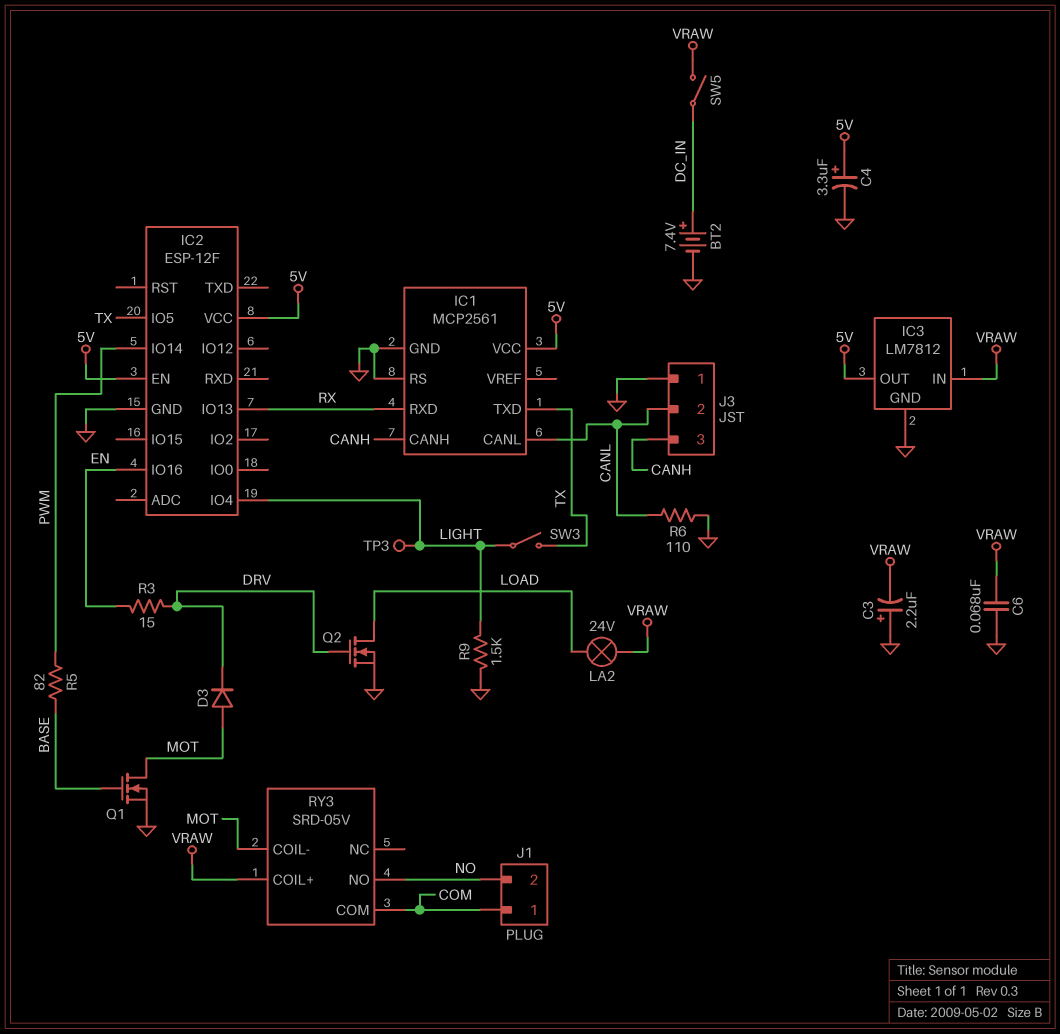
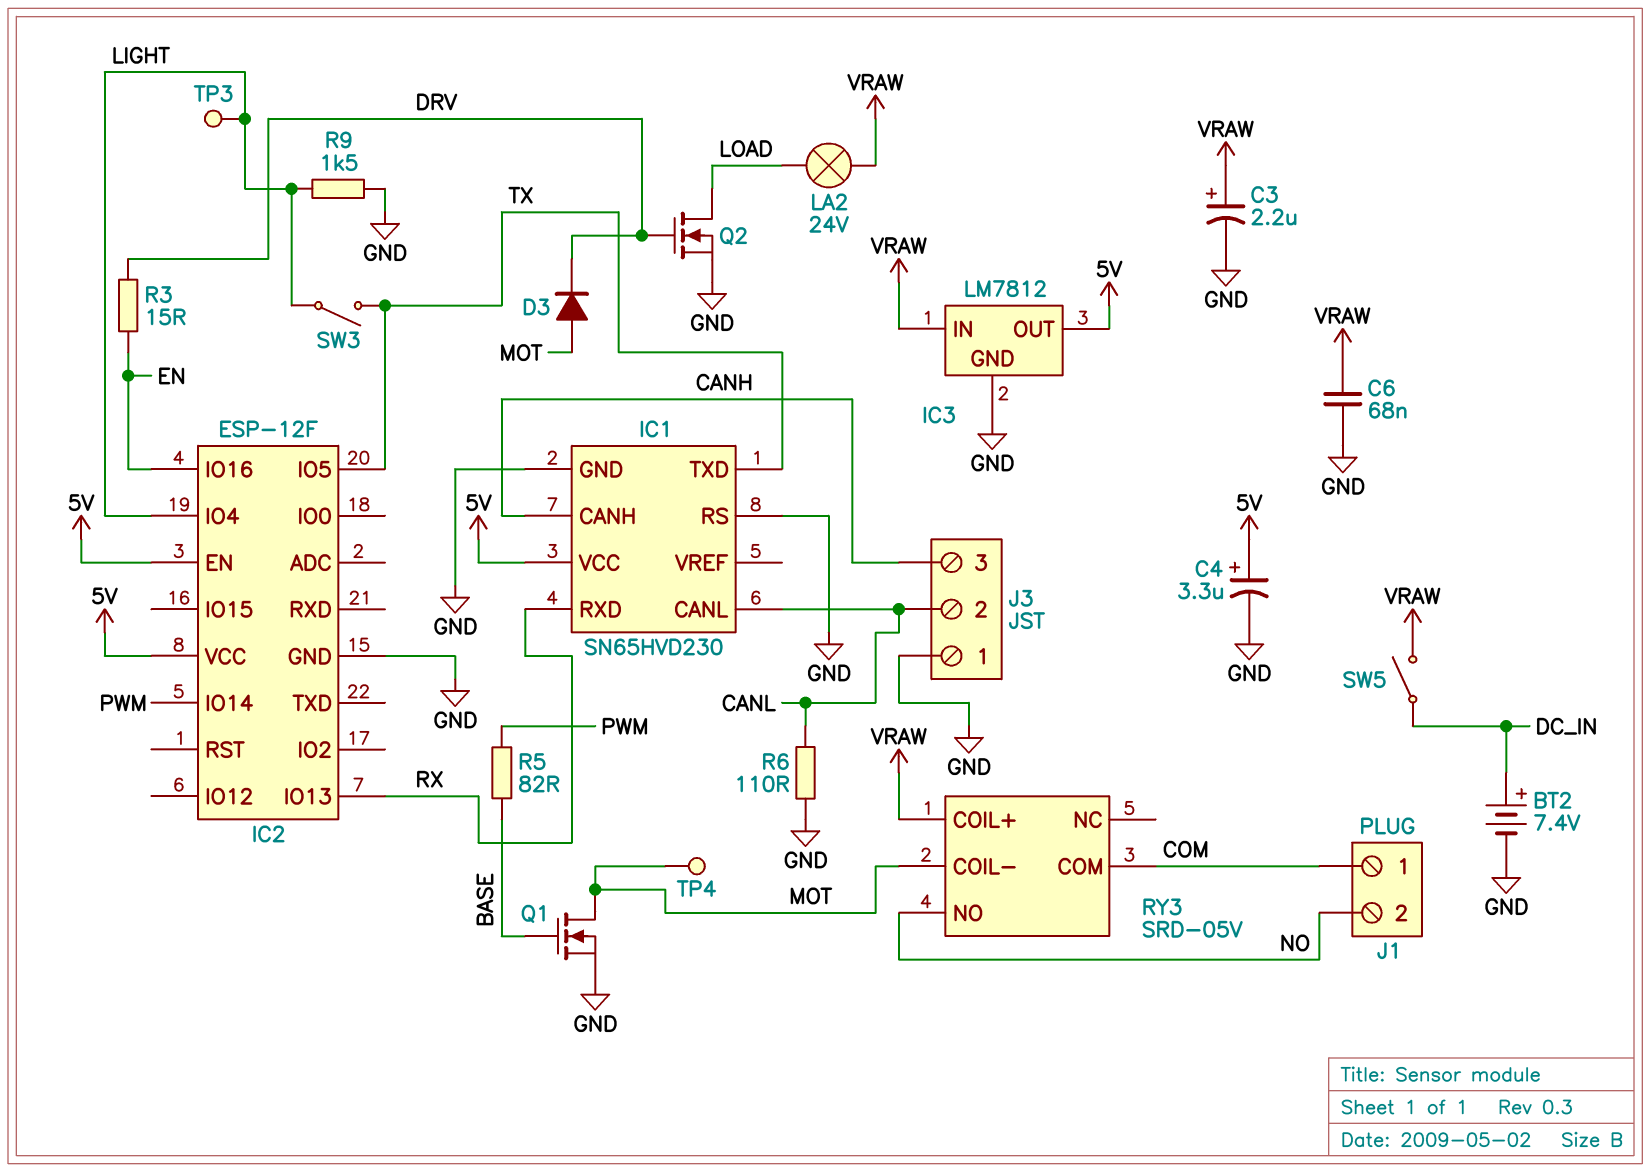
C3: 2.2uF (plus GND, minus VRAW) -> 2.2uF (plus VRAW, minus GND)
IC1: MCP2561 -> SN65HVD230
TP4: none -> test point (MOT)

